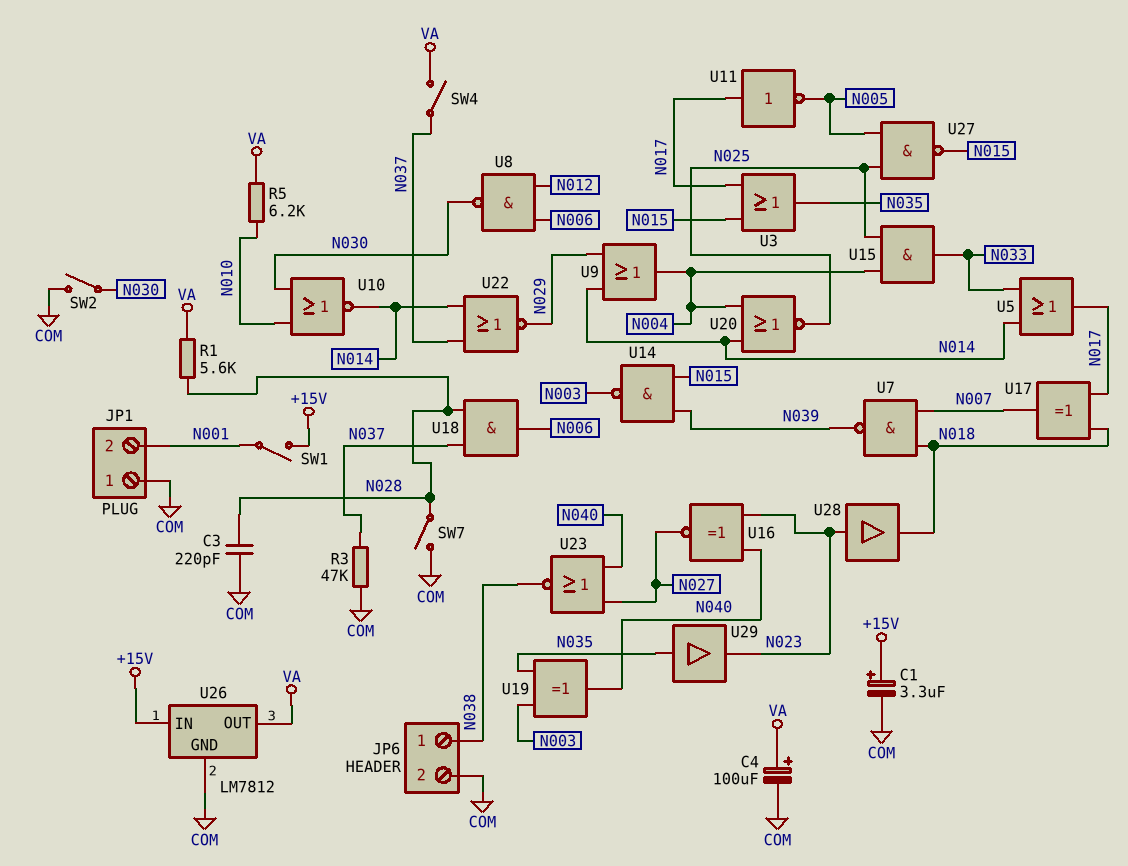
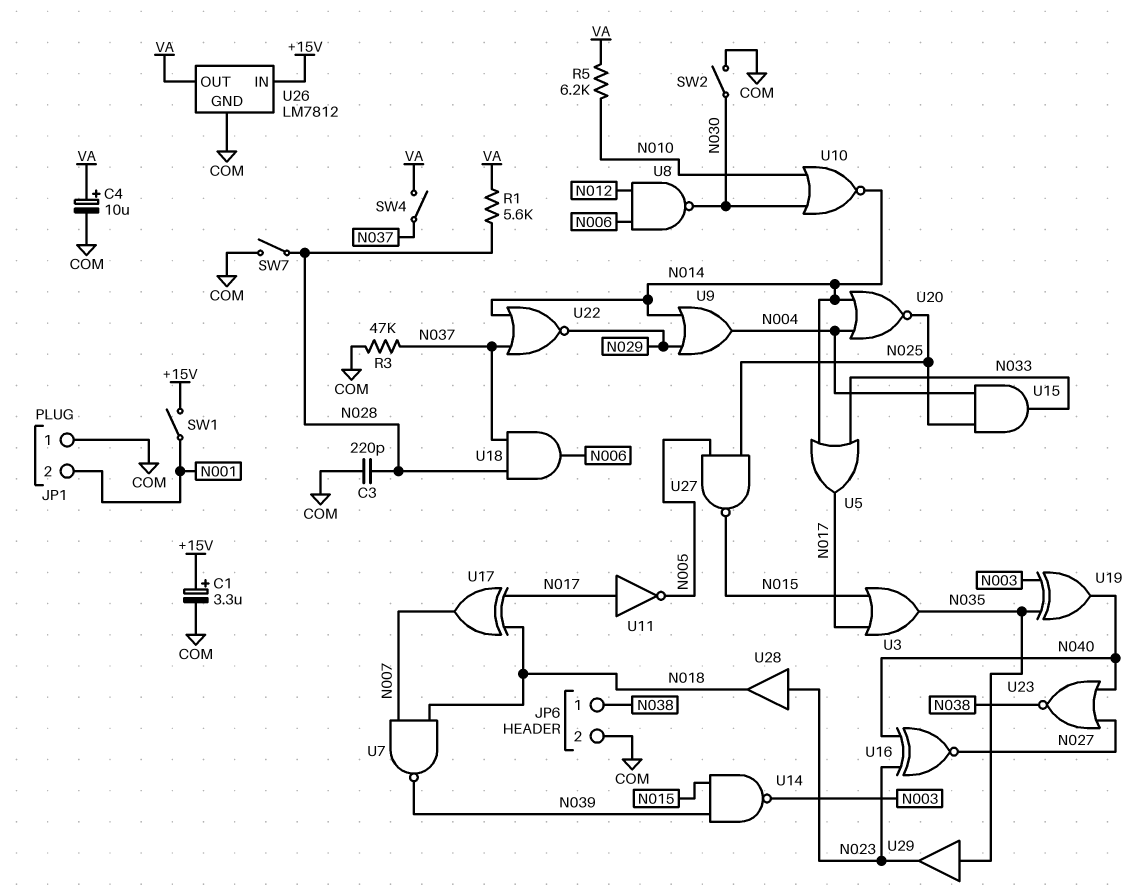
C4: 100uF (plus VA, minus COM) -> 10uF (plus VA, minus COM)

